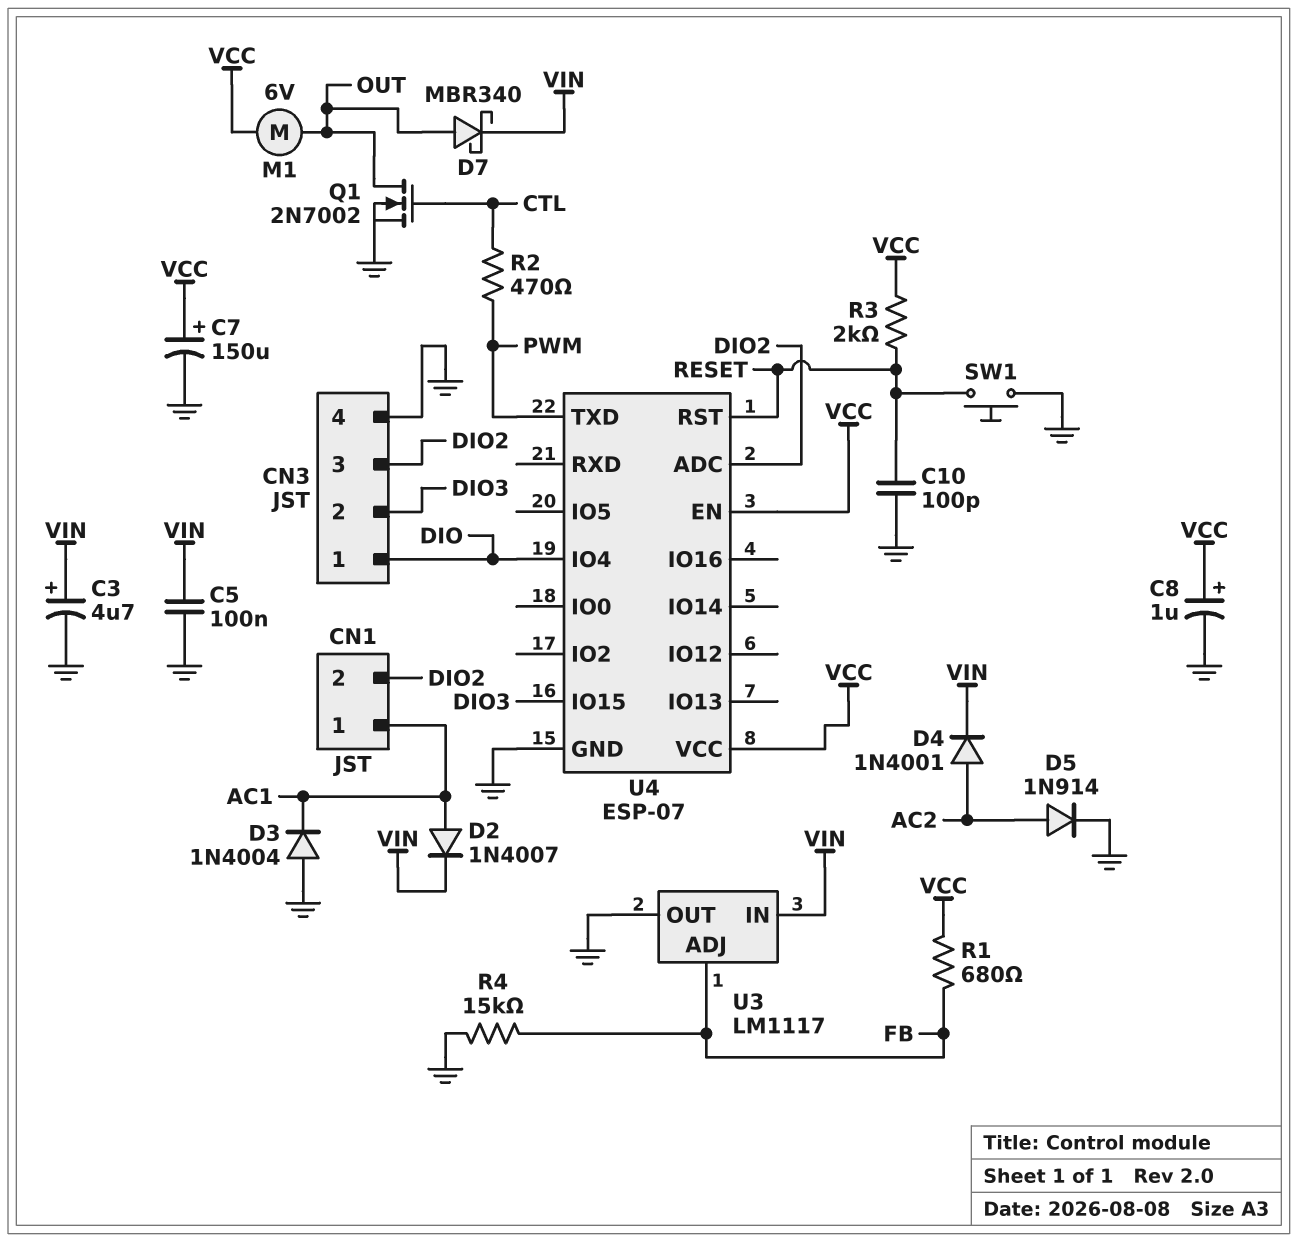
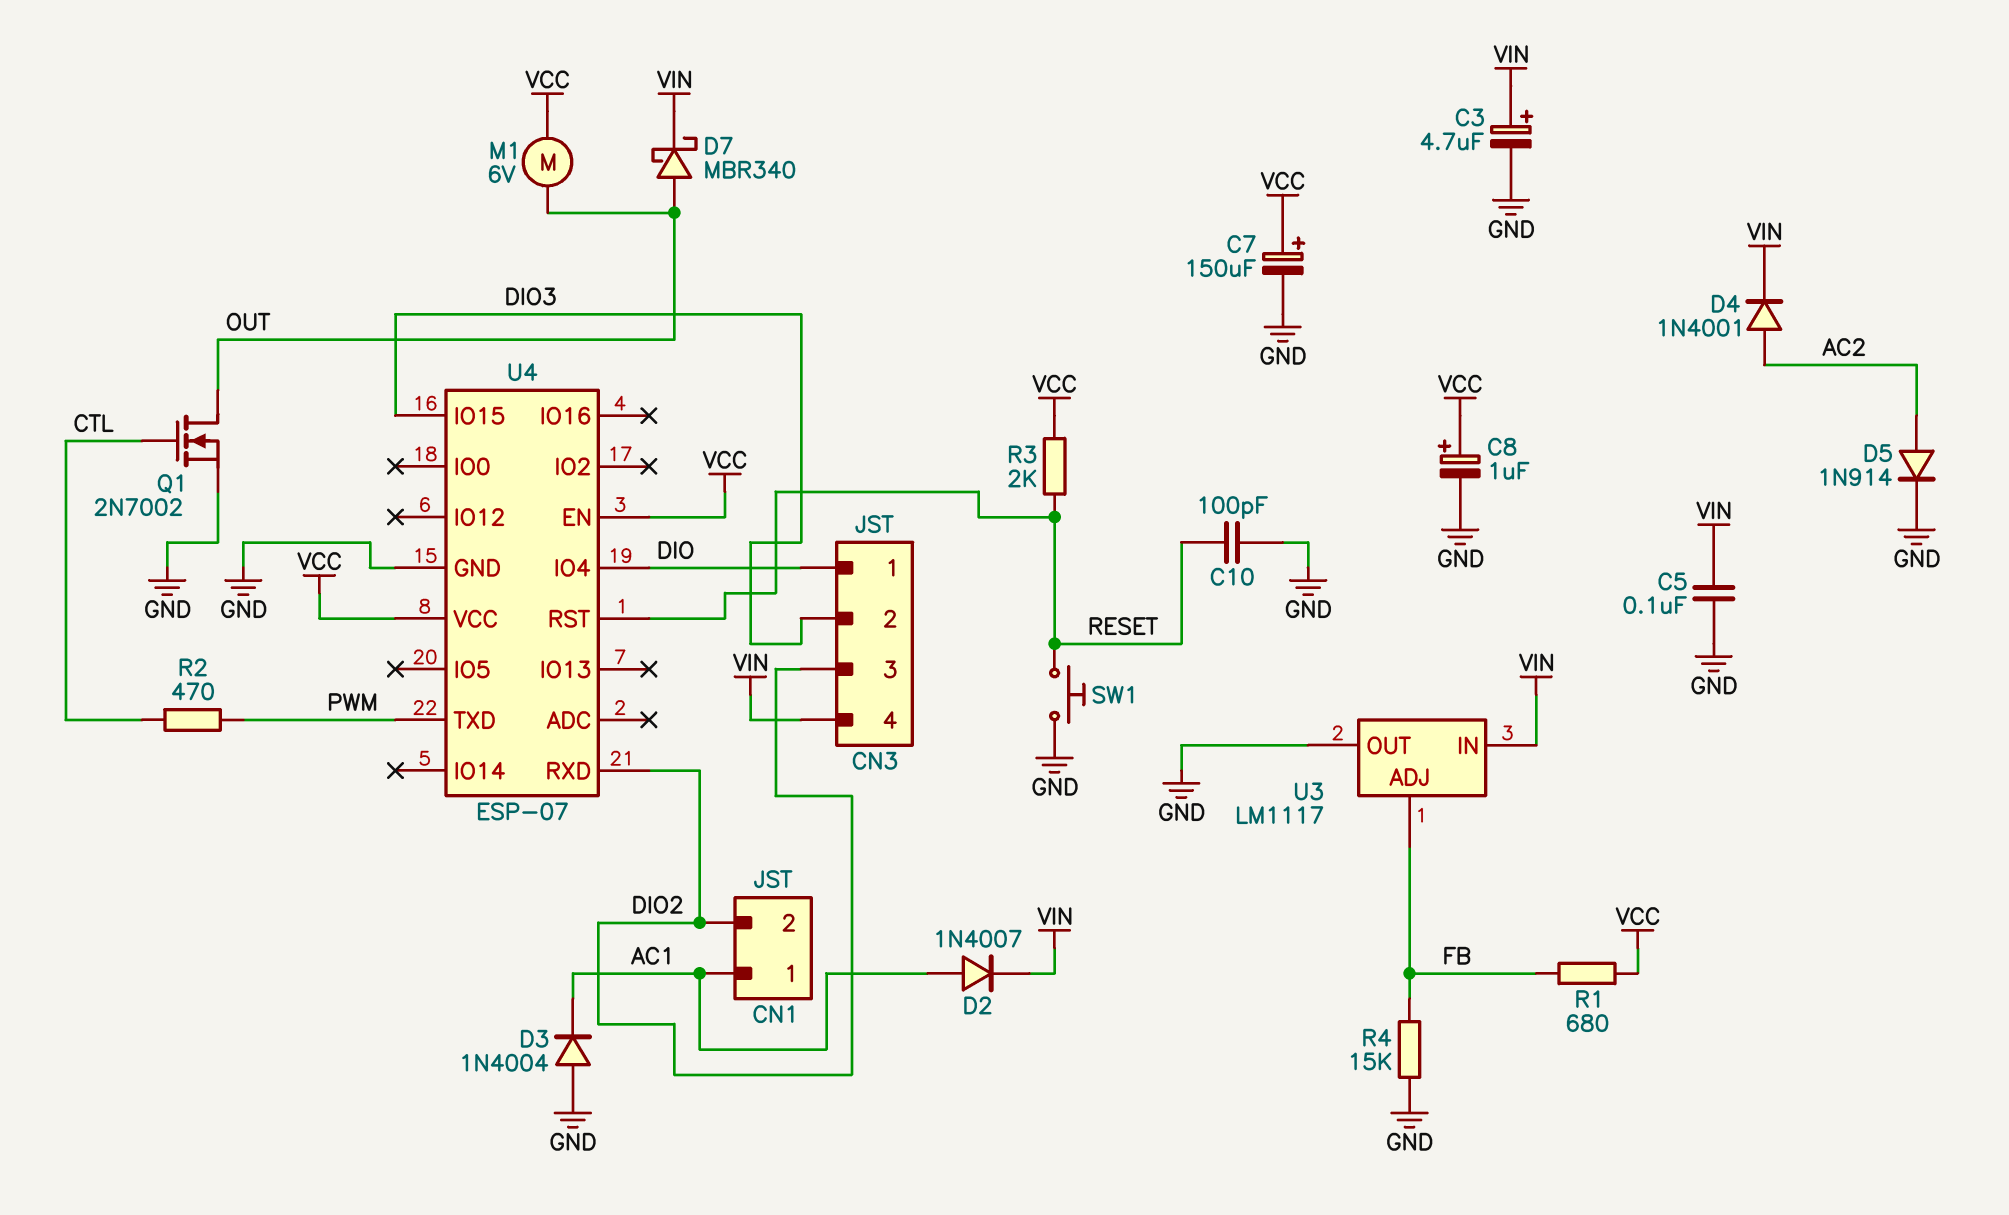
CN3 pin 4: GND -> VIN
U4 pin ADC: DIO2 -> none
U4 pin RXD: none -> DIO2

